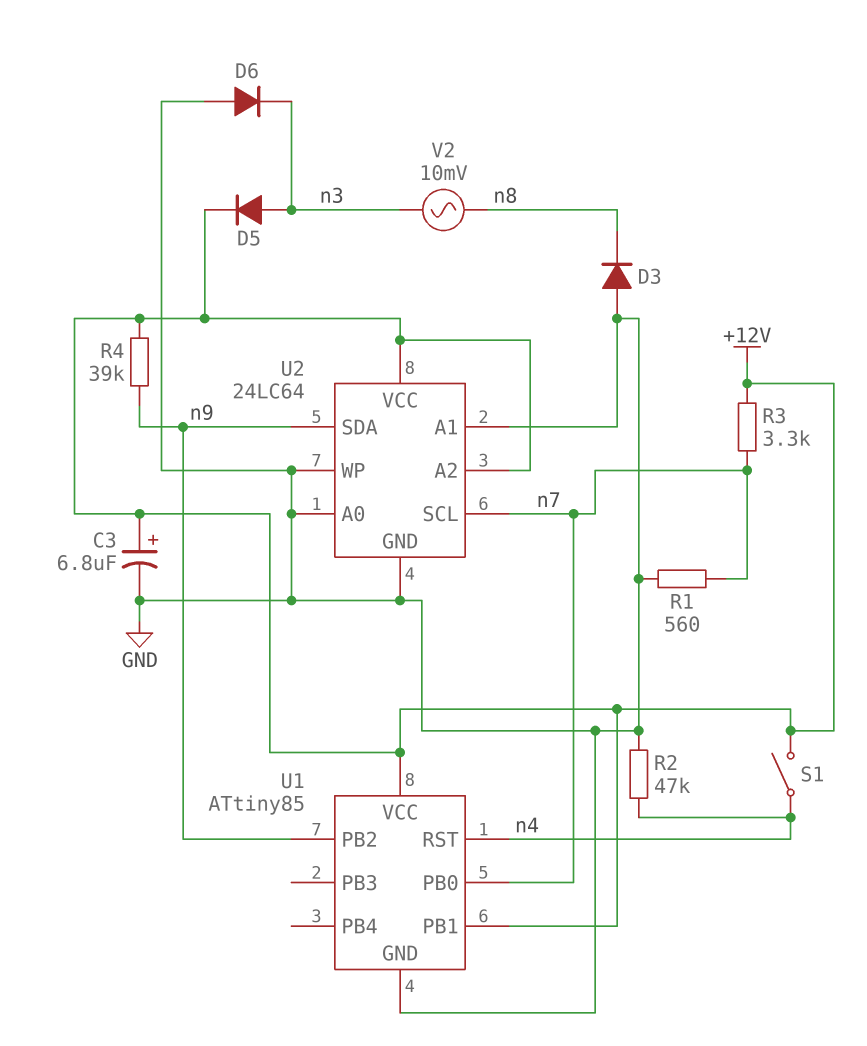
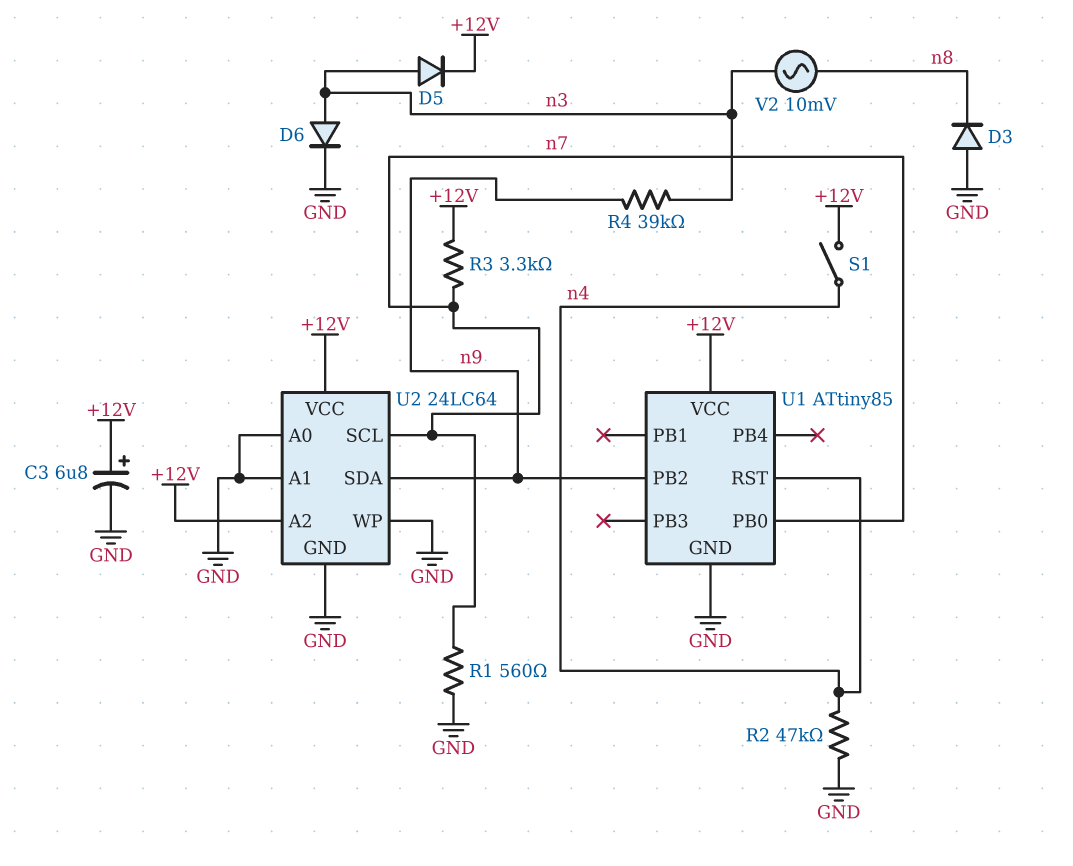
D6: diode (A GND, K n3) -> diode (A n3, K GND)
R4: 39k (+12V, n9) -> 39k (n3, n9)
U1 pin PB1: +12V -> none

